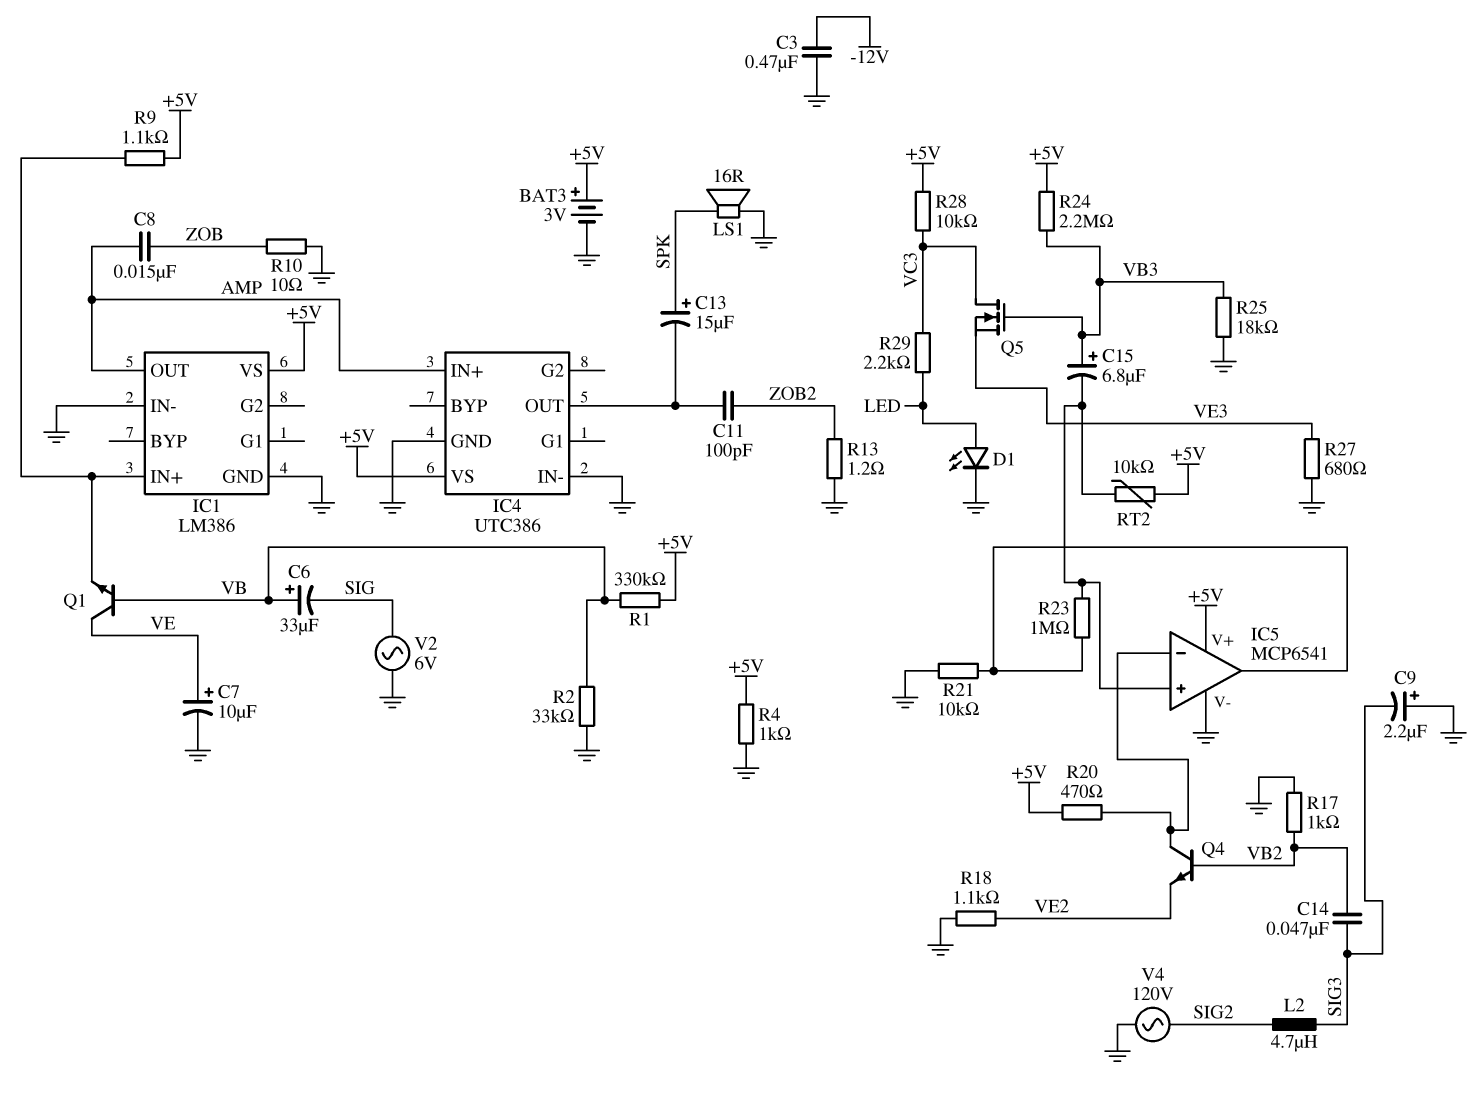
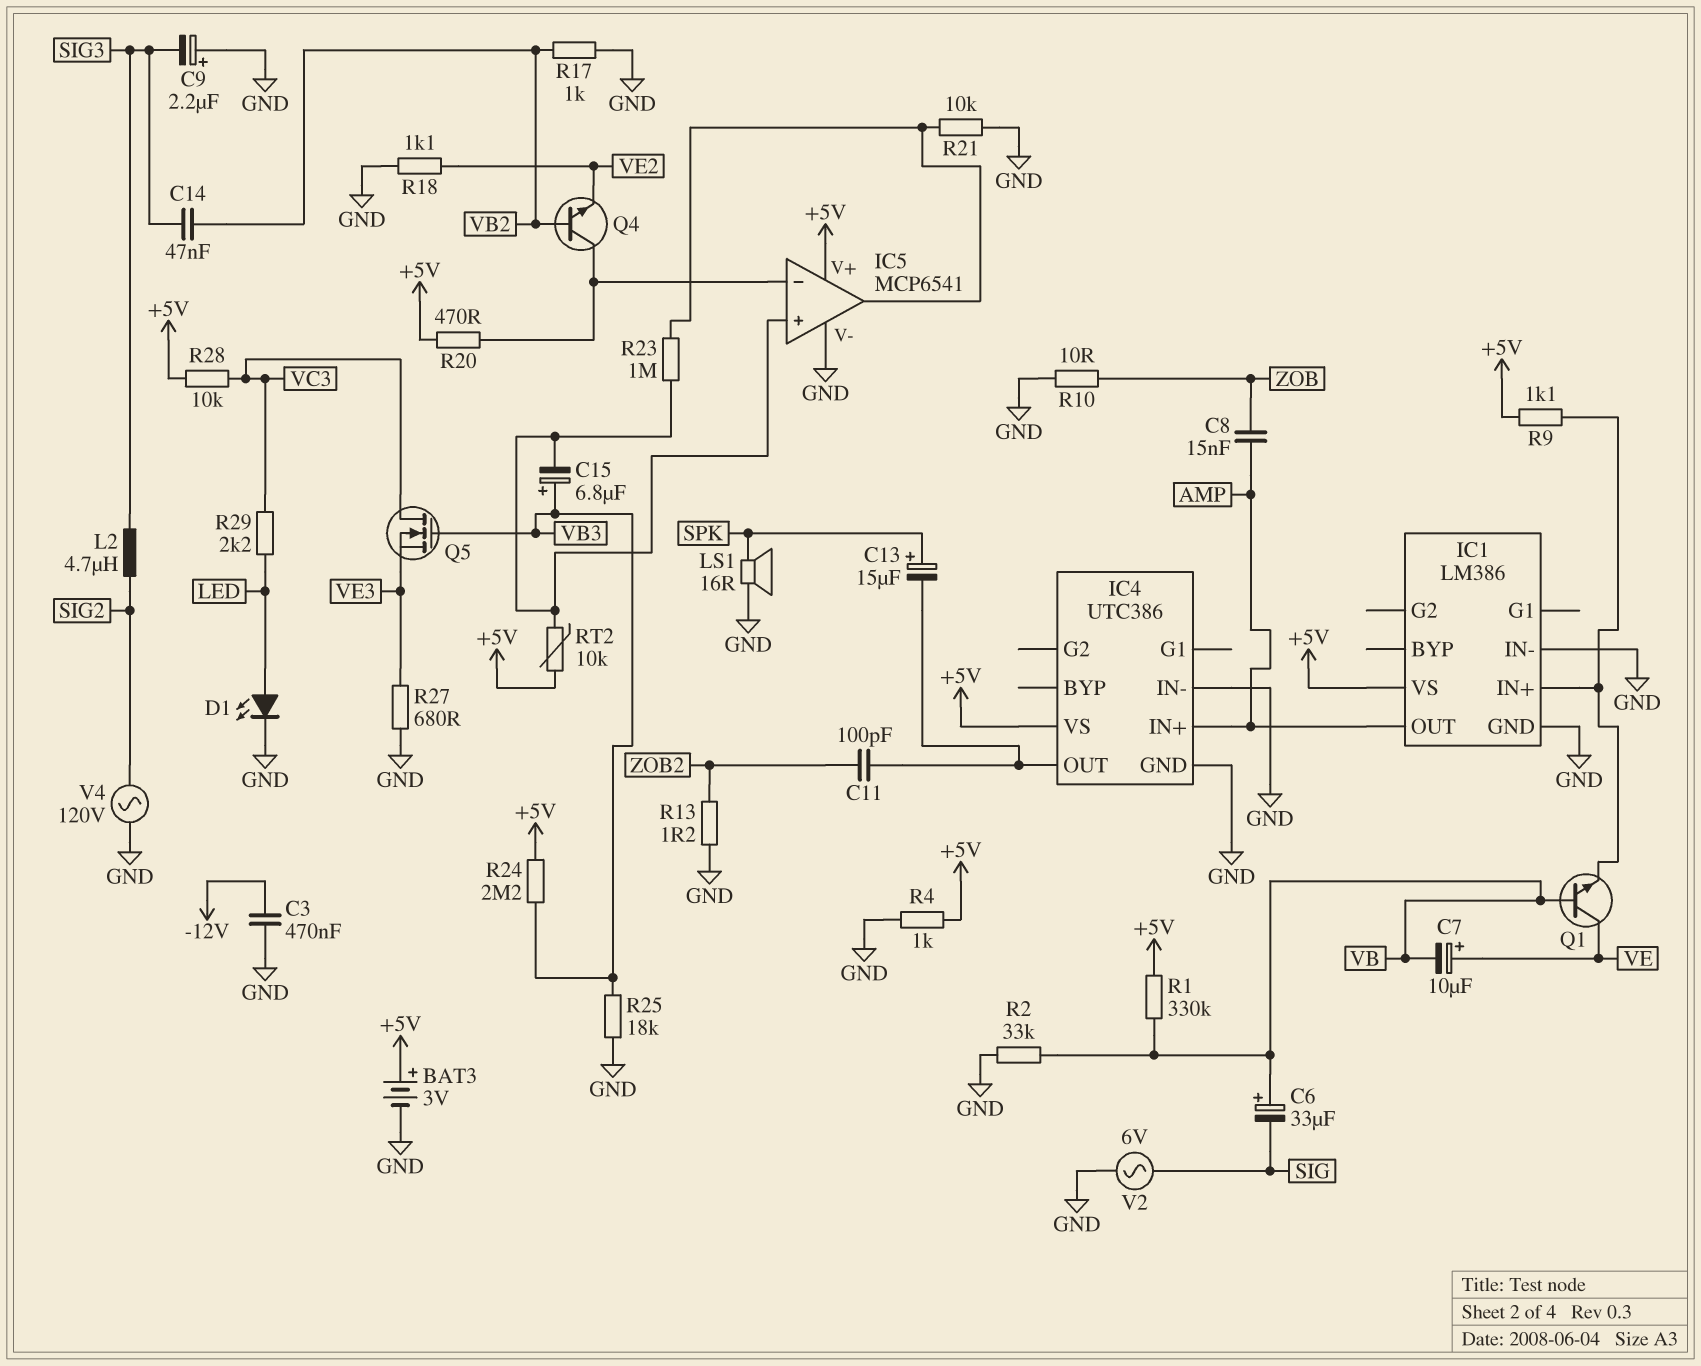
C7: 10uF (plus VE, minus GND) -> 10uF (plus VE, minus VB)

